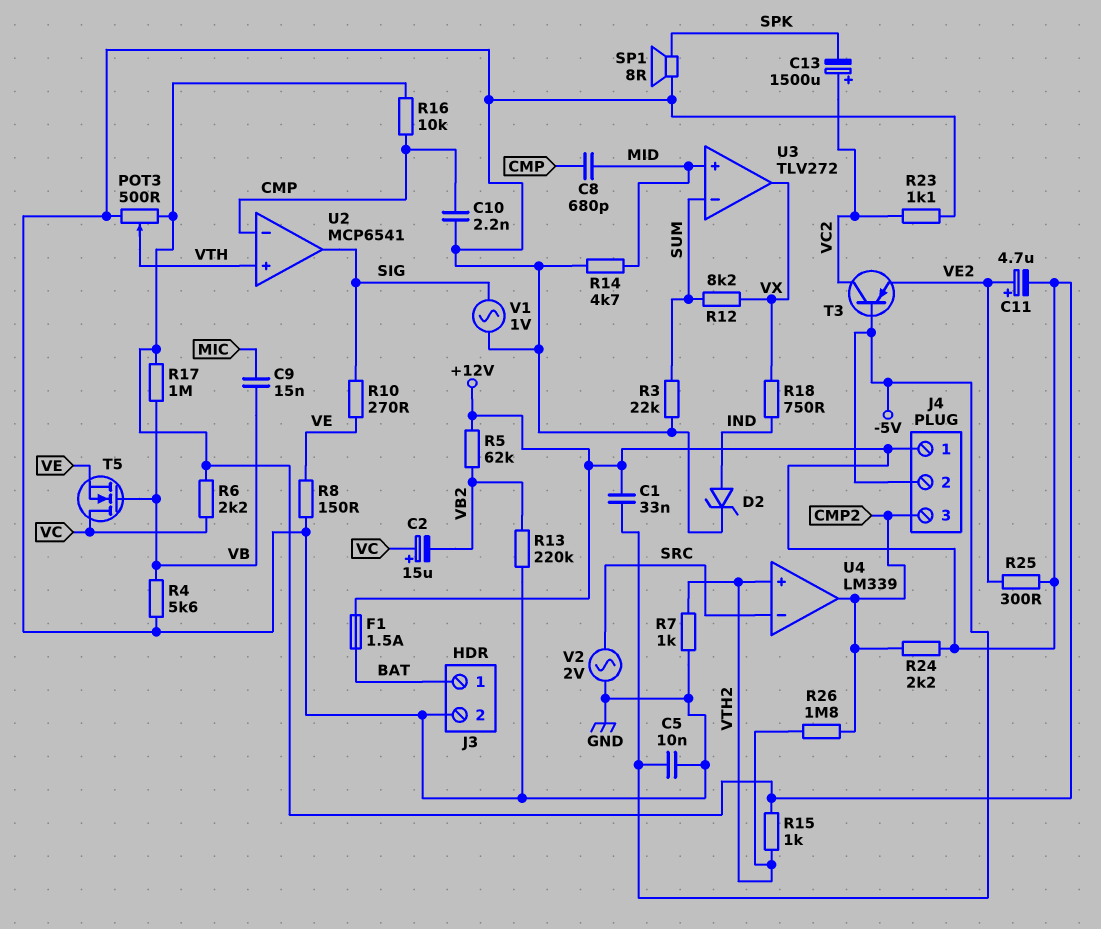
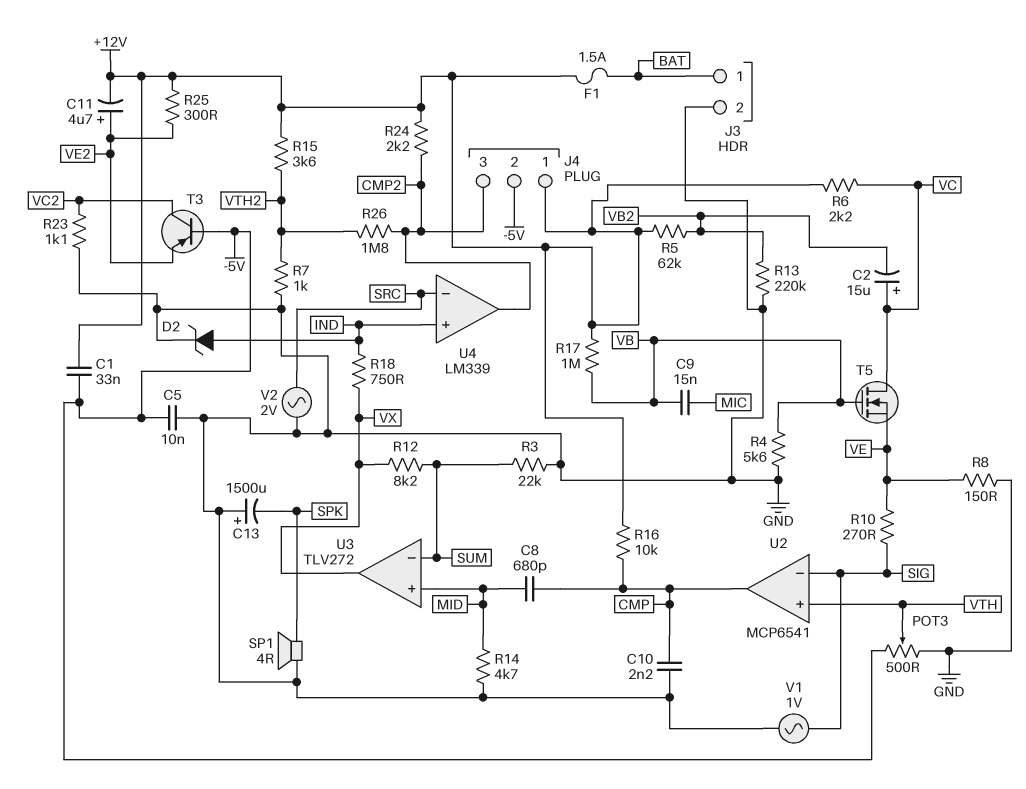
C13: 1500uF (plus VC2, minus SPK) -> 1500uF (plus GND, minus SPK)
POT3: 500 (+12V, GND, wiper VTH) -> 500 (-5V, GND, wiper VTH)
R15: 1k (+12V, VTH2) -> 3.6k (+12V, VTH2)
SP1: speaker 8R (GND, SPK) -> speaker 4R (GND, SPK)
U2 pin in-: CMP -> SIG
U2 pin out: SIG -> CMP
U4 pin in+: VTH2 -> IND

